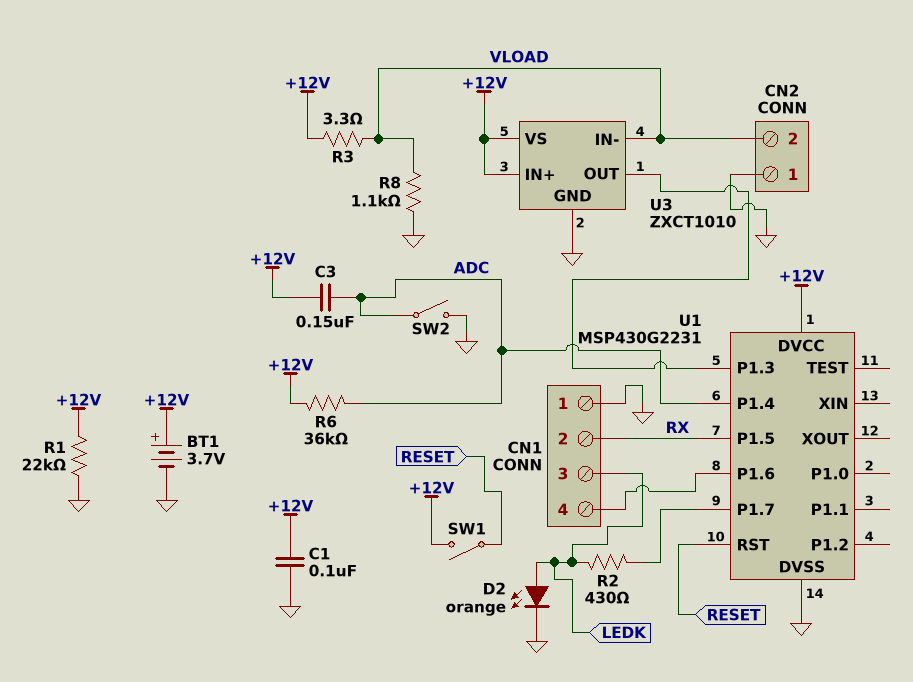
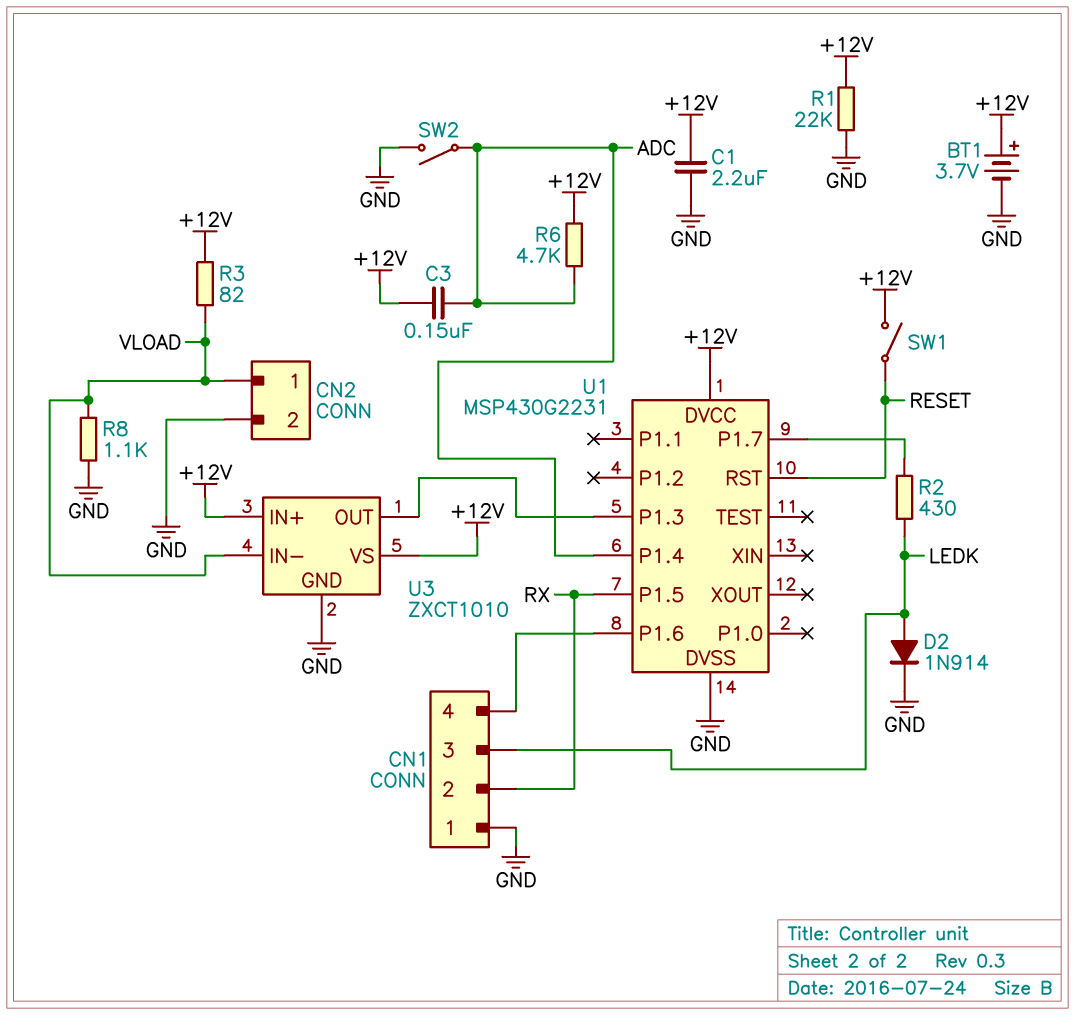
C1: 100nF (+12V, GND) -> 2.2uF (+12V, GND)
CN2 pin 1: GND -> VLOAD
CN2 pin 2: VLOAD -> GND
D2: LED orange (A LEDK, K GND) -> diode 1N914 (A LEDK, K GND)
R3: 3.3 (+12V, VLOAD) -> 82 (+12V, VLOAD)
R6: 36k (+12V, ADC) -> 4.7k (+12V, ADC)

